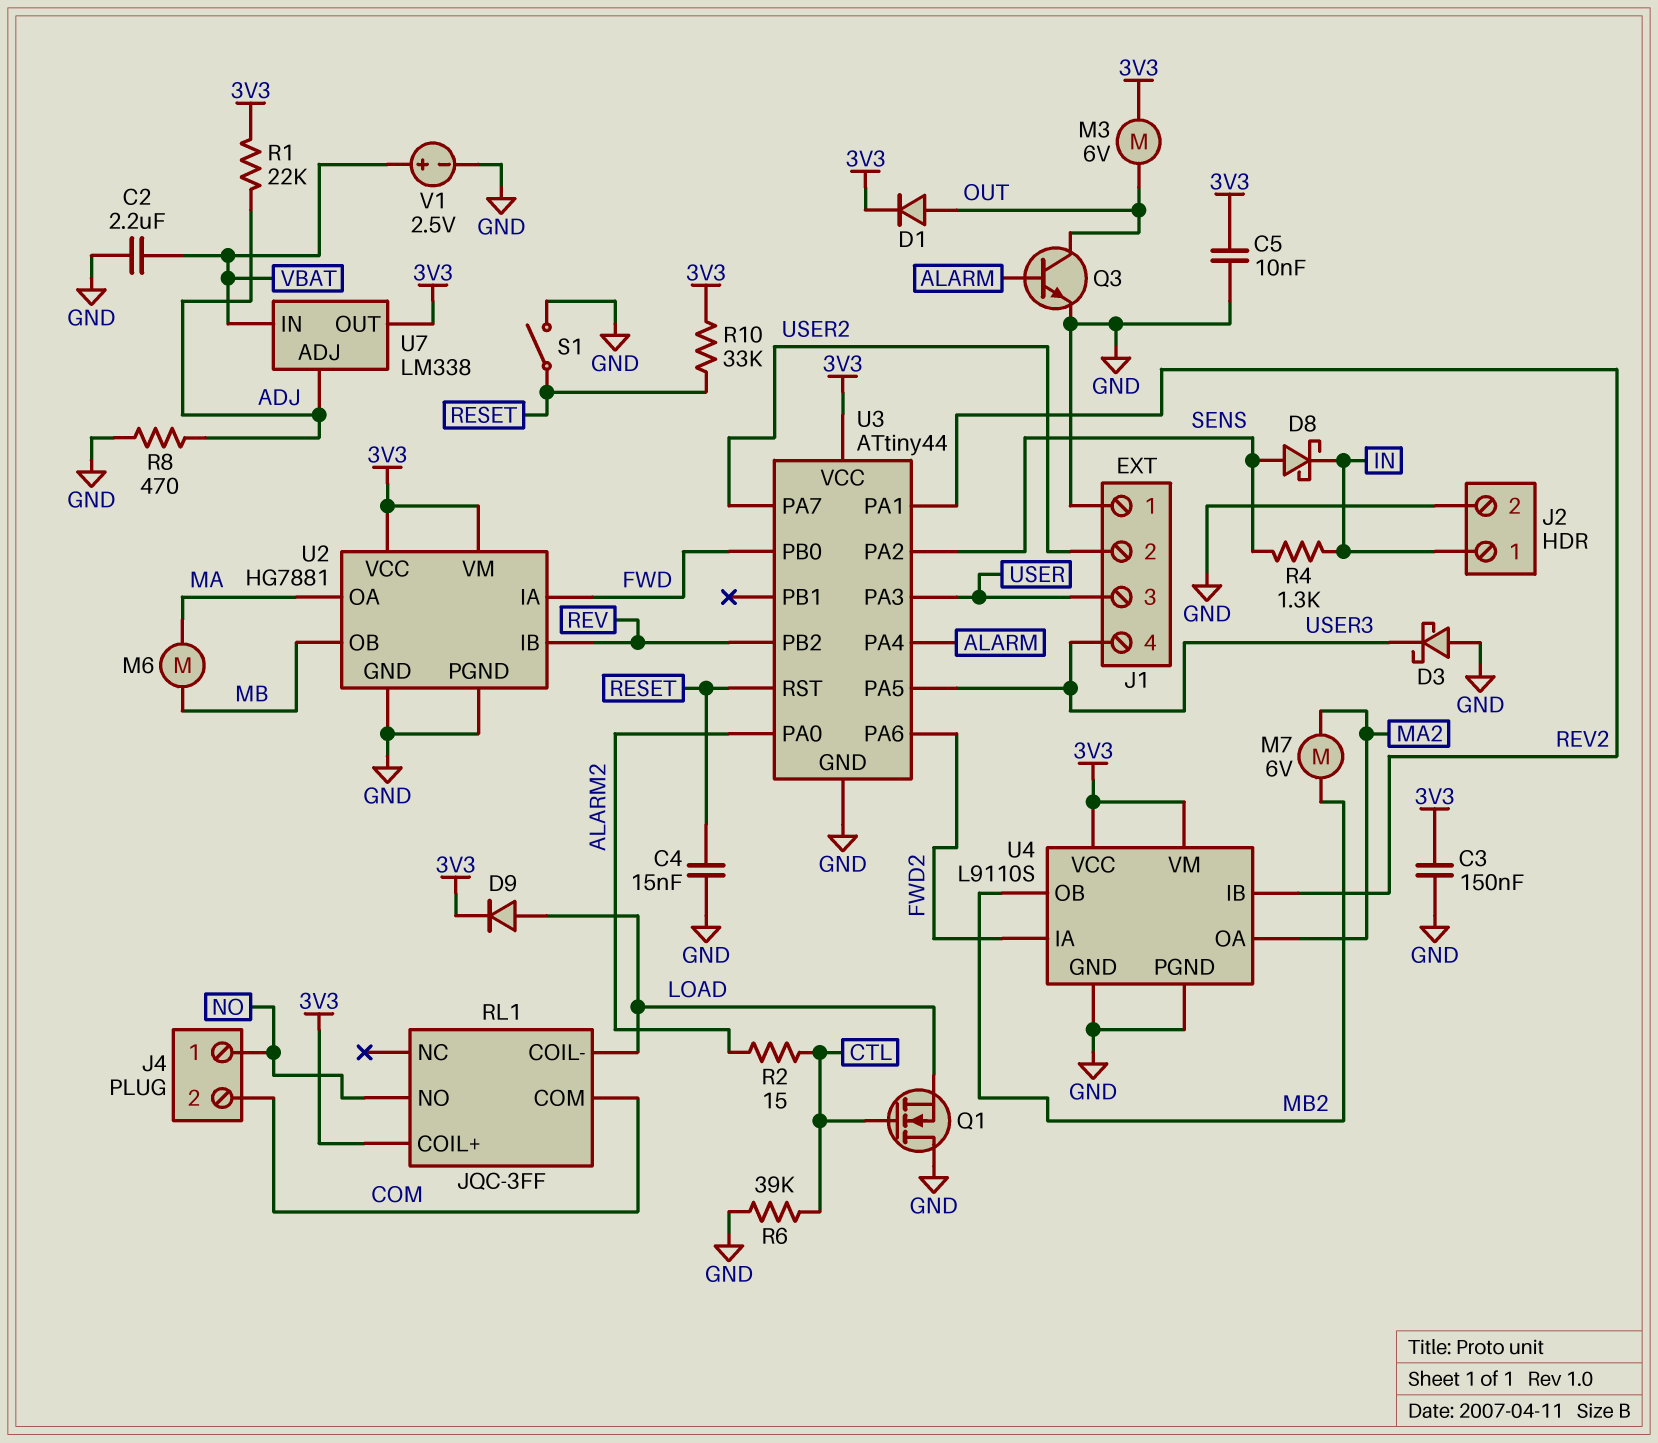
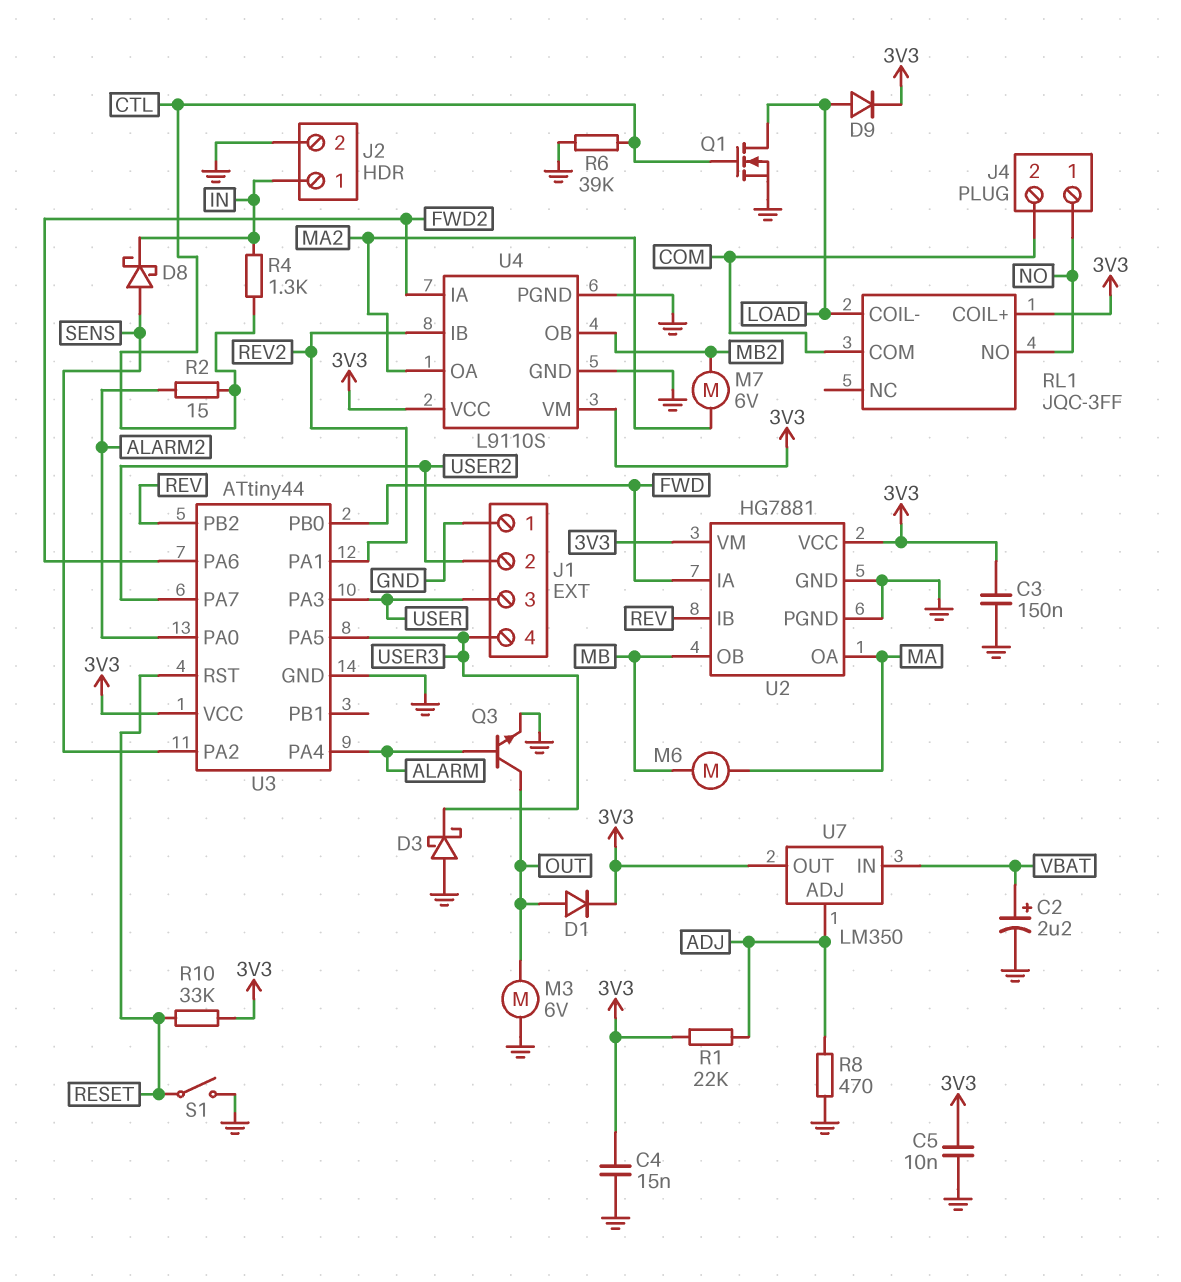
C2: 2.2uF (GND, VBAT) -> 2.2uF (plus VBAT, minus GND)
C4: 15nF (GND, RESET) -> 15nF (3V3, GND)
M3: motor 6V (3V3, OUT) -> motor 6V (GND, OUT)
Q1: NMOS (G CTL, D GND, S LOAD) -> NMOS (G CTL, D LOAD, S GND)
R4: 1.3k (IN, SENS) -> 1.3k (CTL, IN)
U7: LM338 -> LM350
V1: 2.5V (plus VBAT, minus GND) -> none

